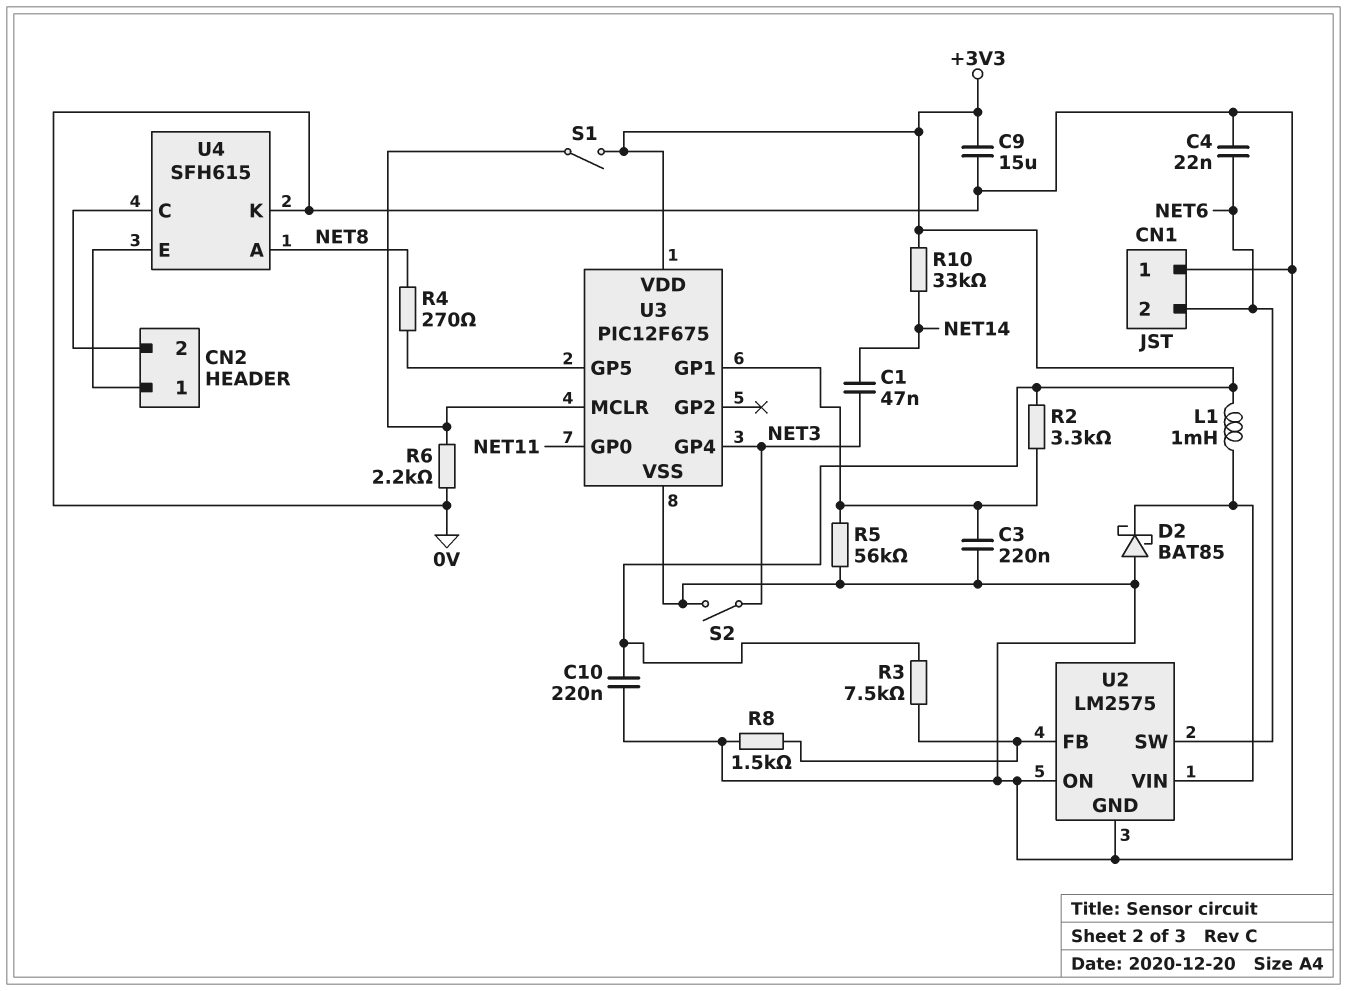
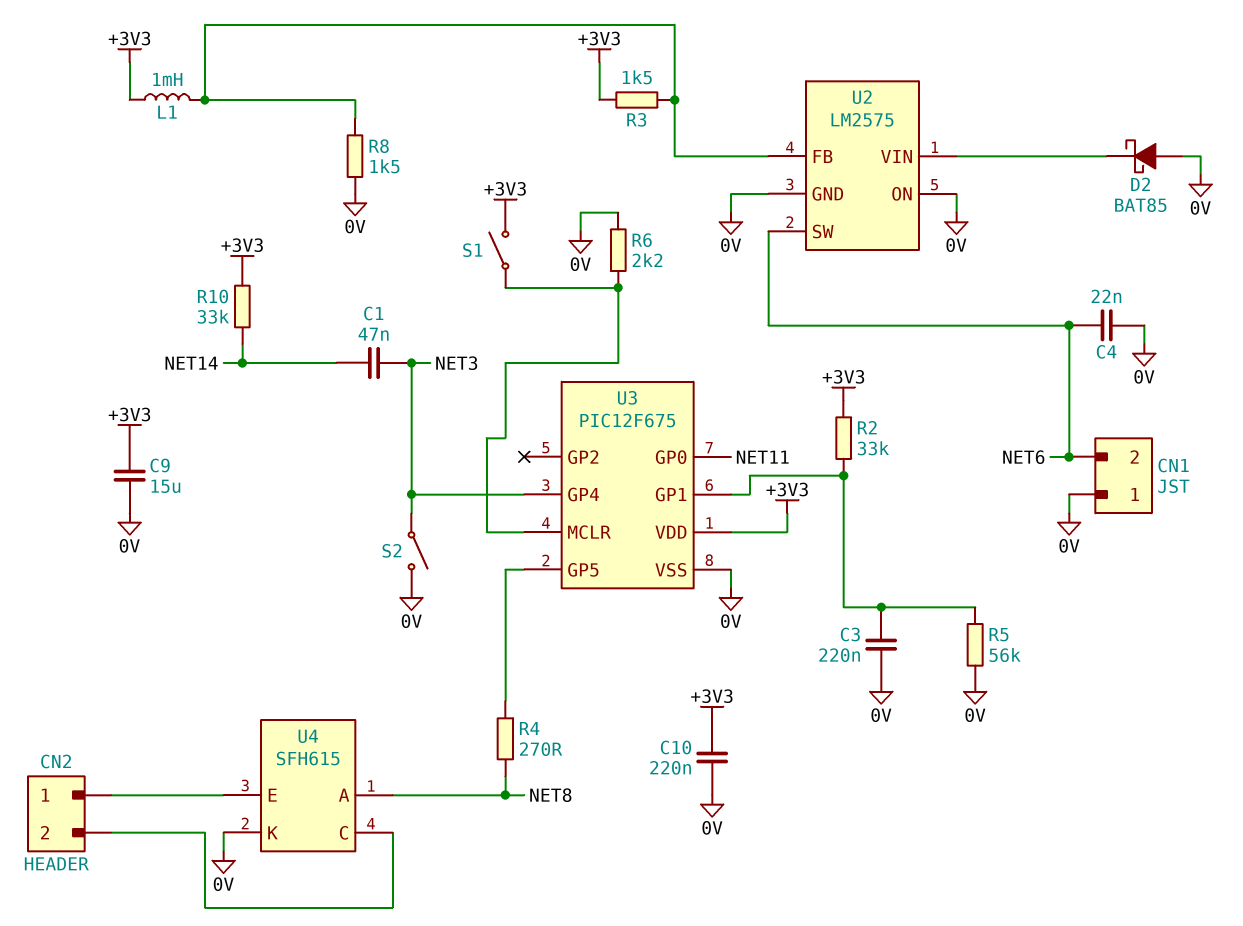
L1: 1mH (+3V3, U2/VIN) -> 1mH (+3V3, U2/FB)
R2: 3.3k (+3V3, U3/GP1) -> 33k (+3V3, U3/GP1)
R3: 7.5k (+3V3, U2/FB) -> 1.5k (+3V3, U2/FB)

